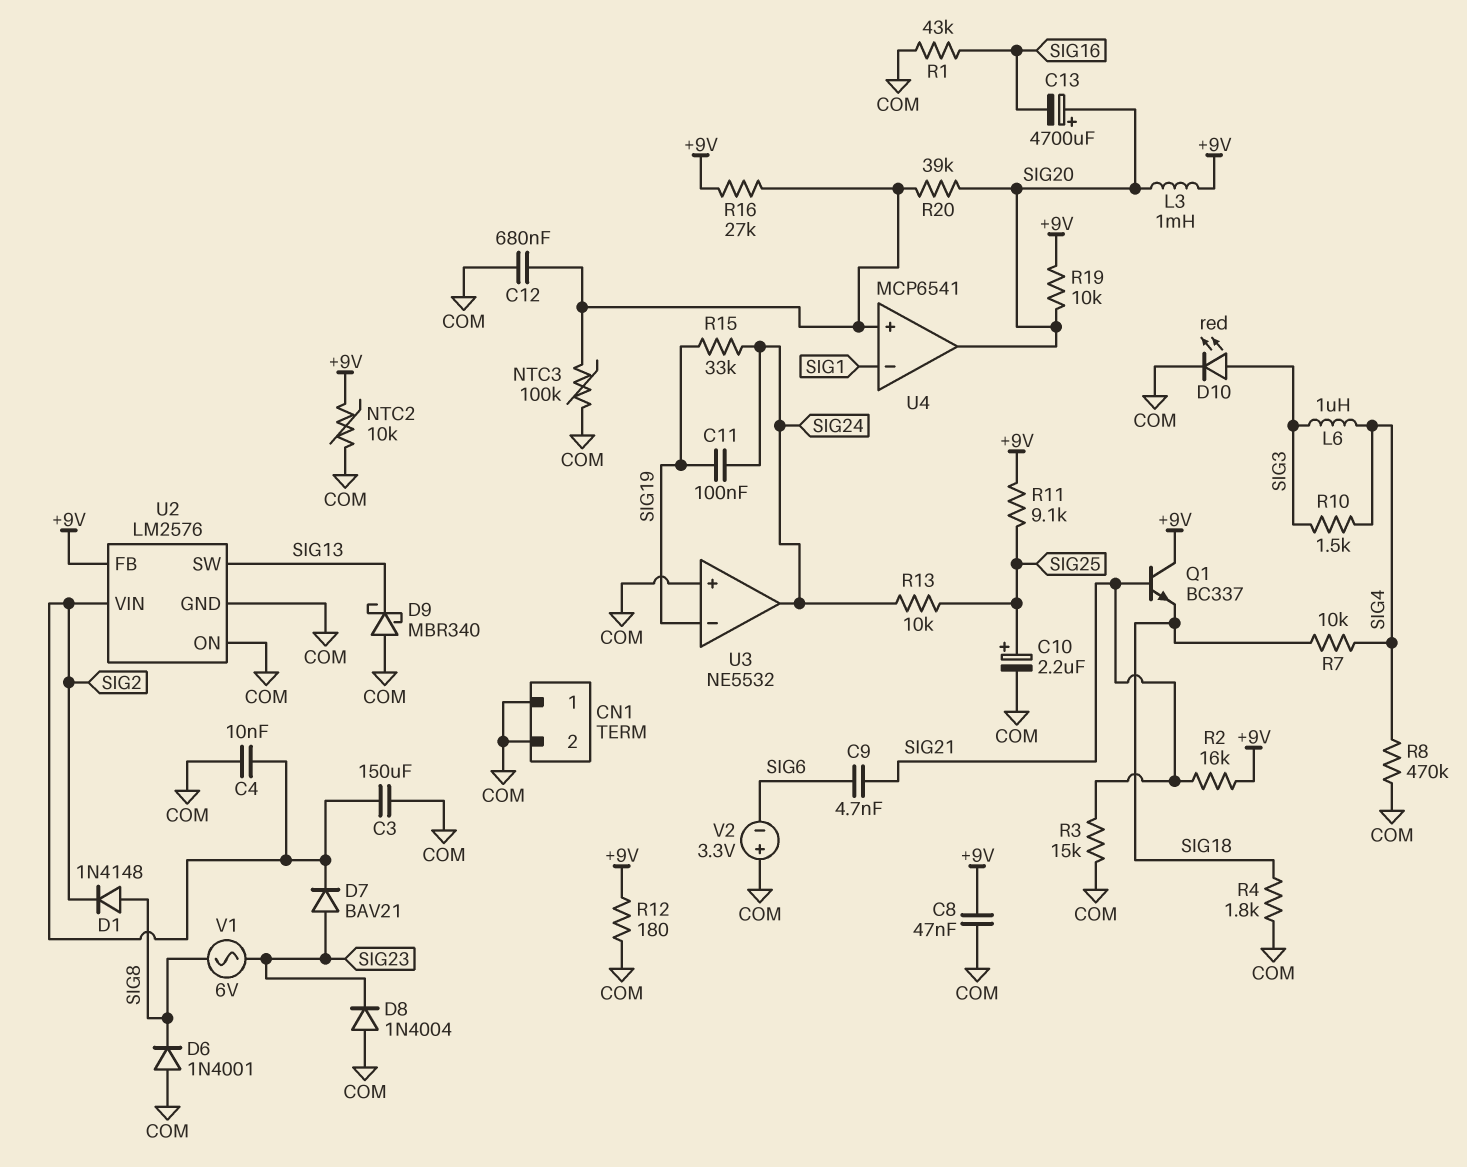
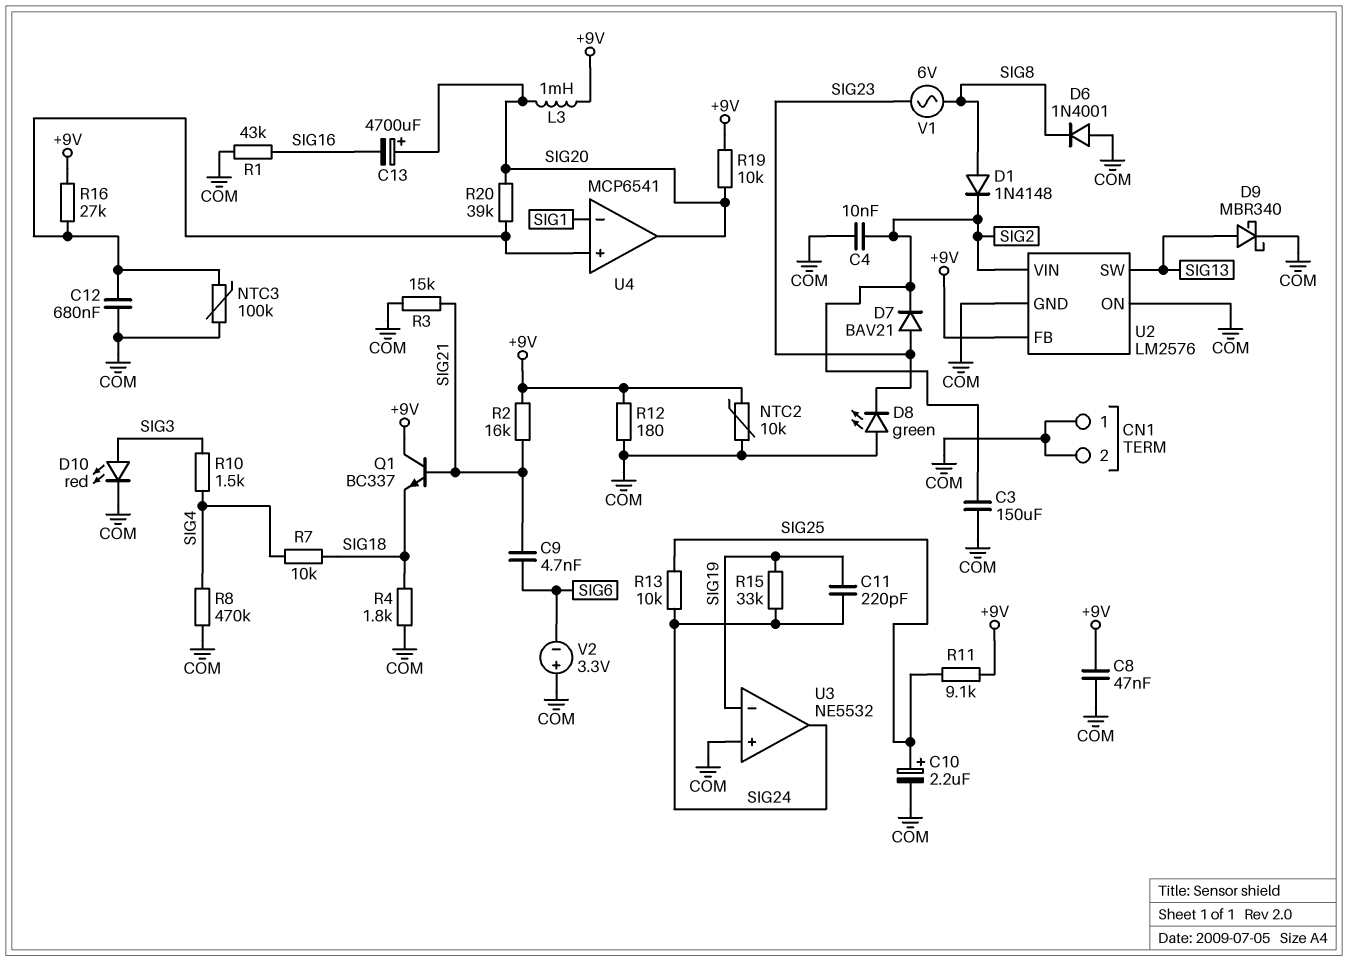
C11: 100nF (SIG19, SIG24) -> 220pF (SIG19, SIG24)
D8: diode 1N4004 (A COM, K SIG23) -> LED green (A COM, K SIG23)
D9: schottky MBR340 (A COM, K SIG13) -> schottky MBR340 (A SIG13, K COM)
L6: 1uH (SIG3, SIG4) -> none

